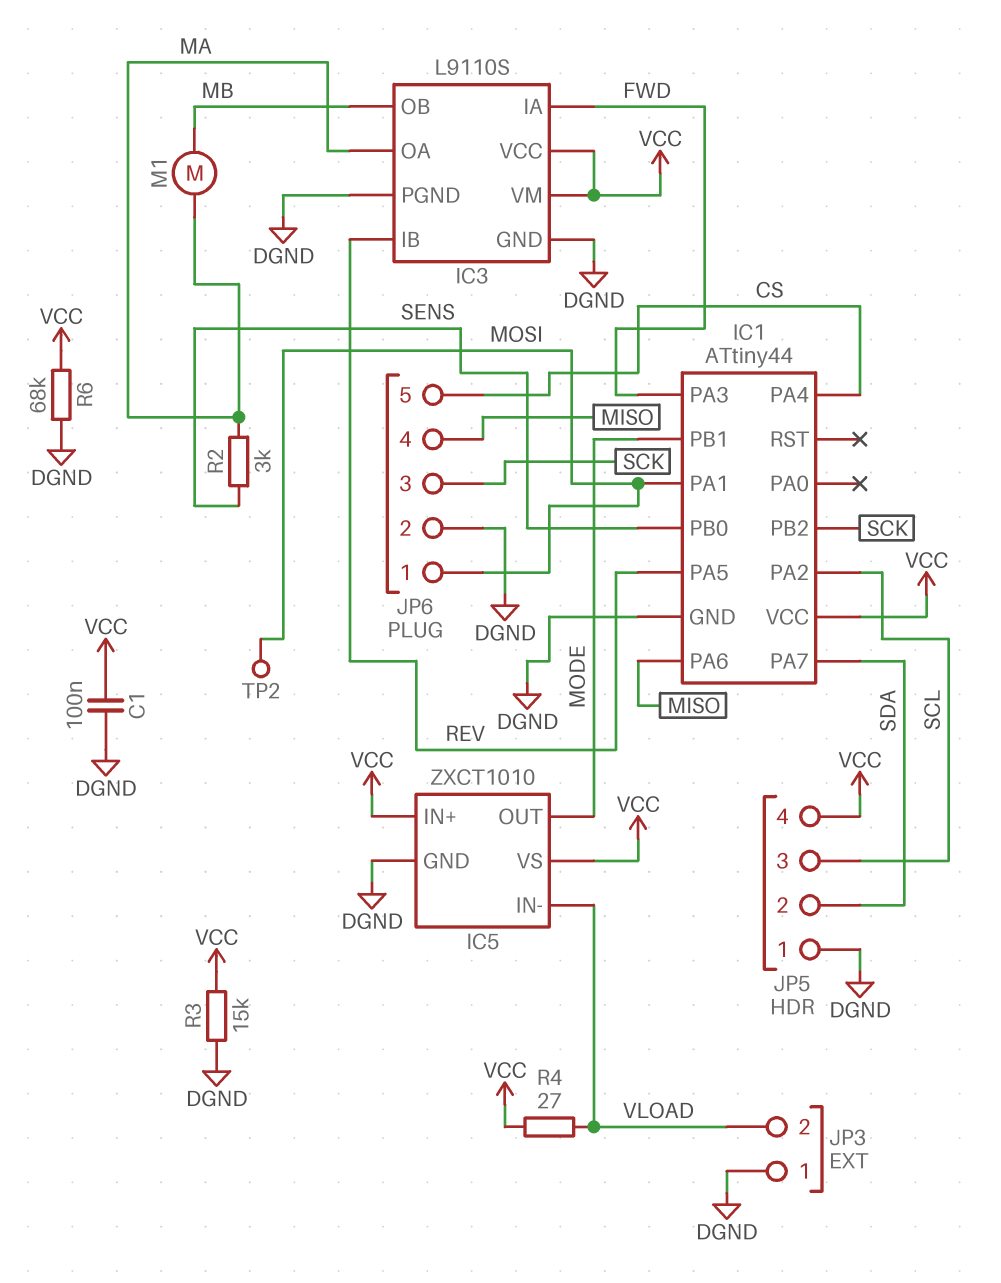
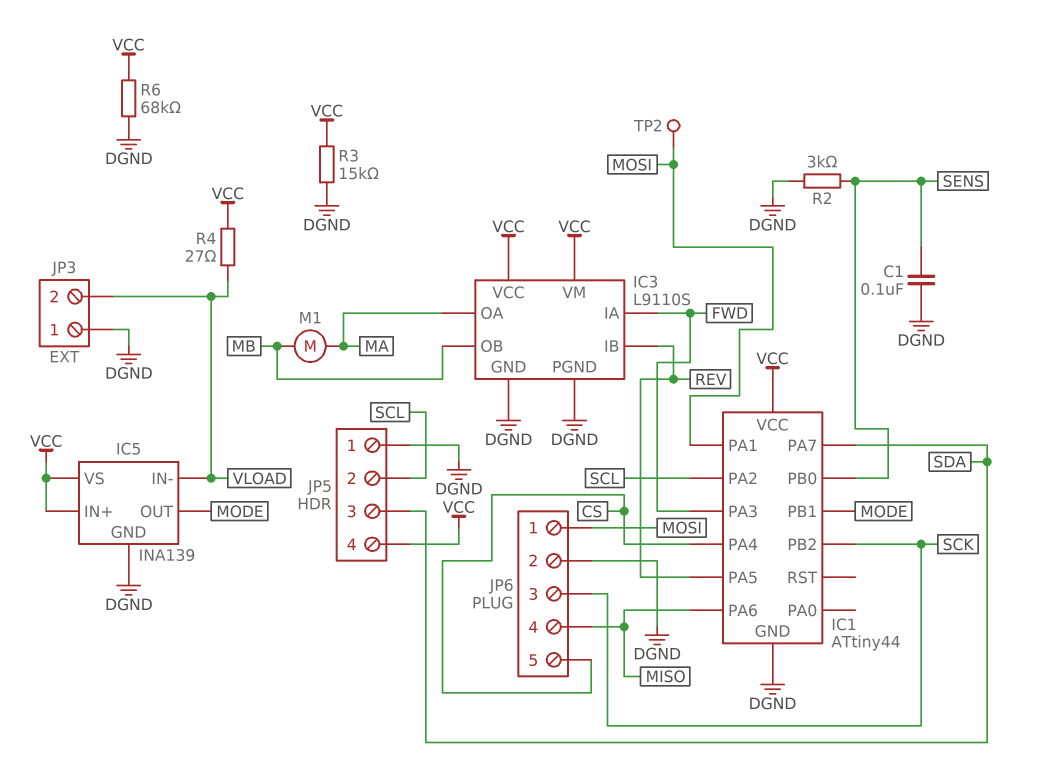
C1: 100nF (DGND, VCC) -> 100nF (DGND, SENS)
IC5: ZXCT1010 -> INA139
JP5 pin 2: SDA -> SCL
JP5 pin 3: SCL -> SDA
R2: 3k (MA, SENS) -> 3k (DGND, SENS)

